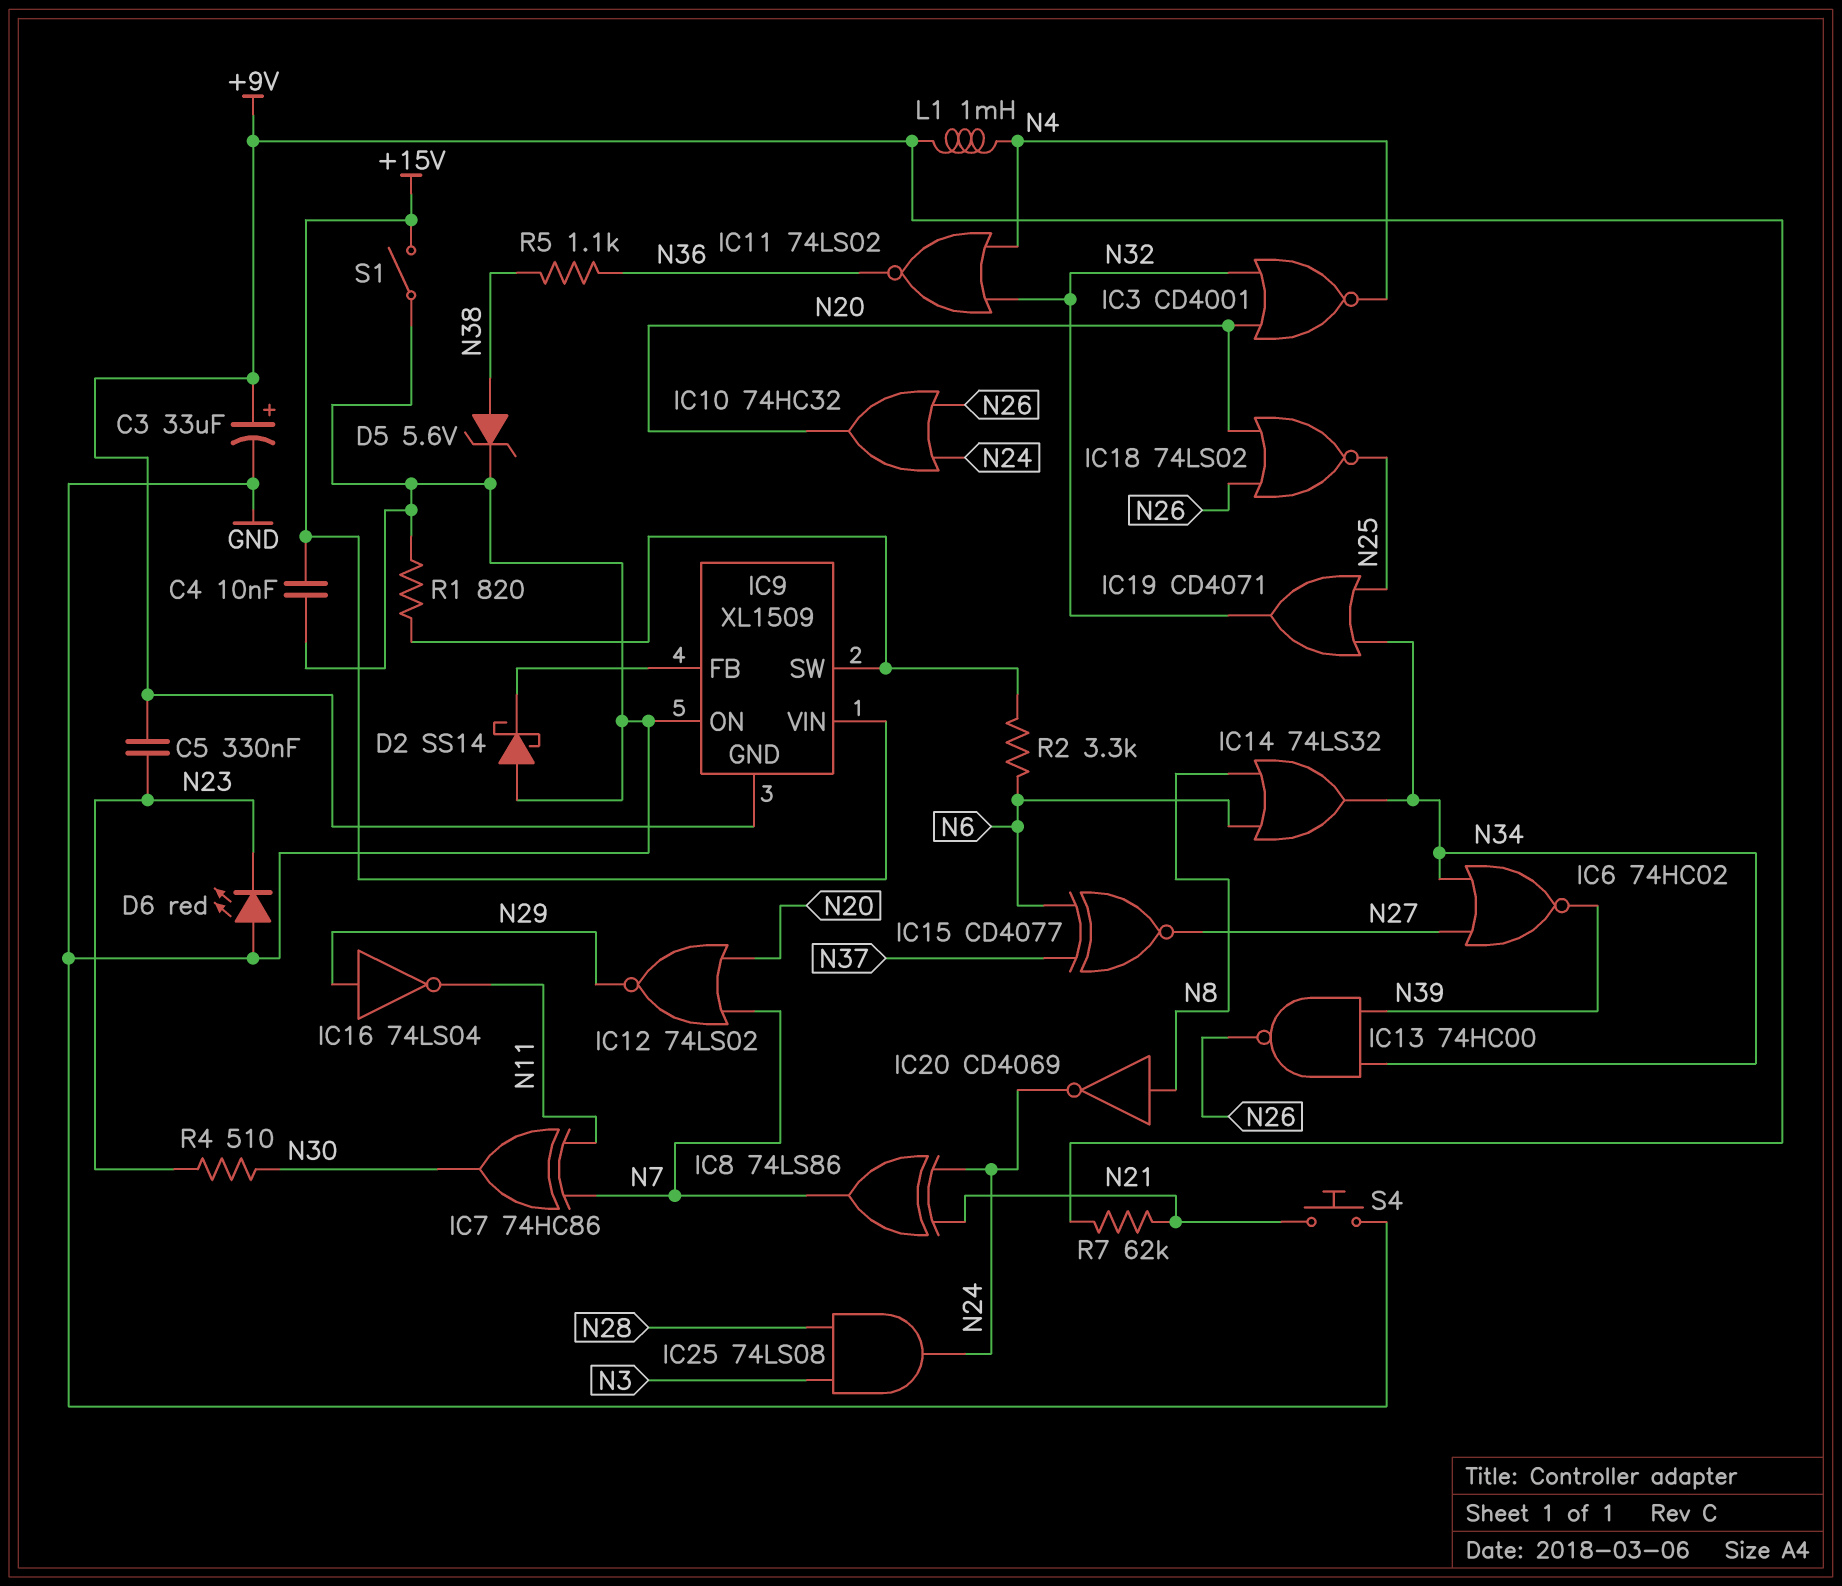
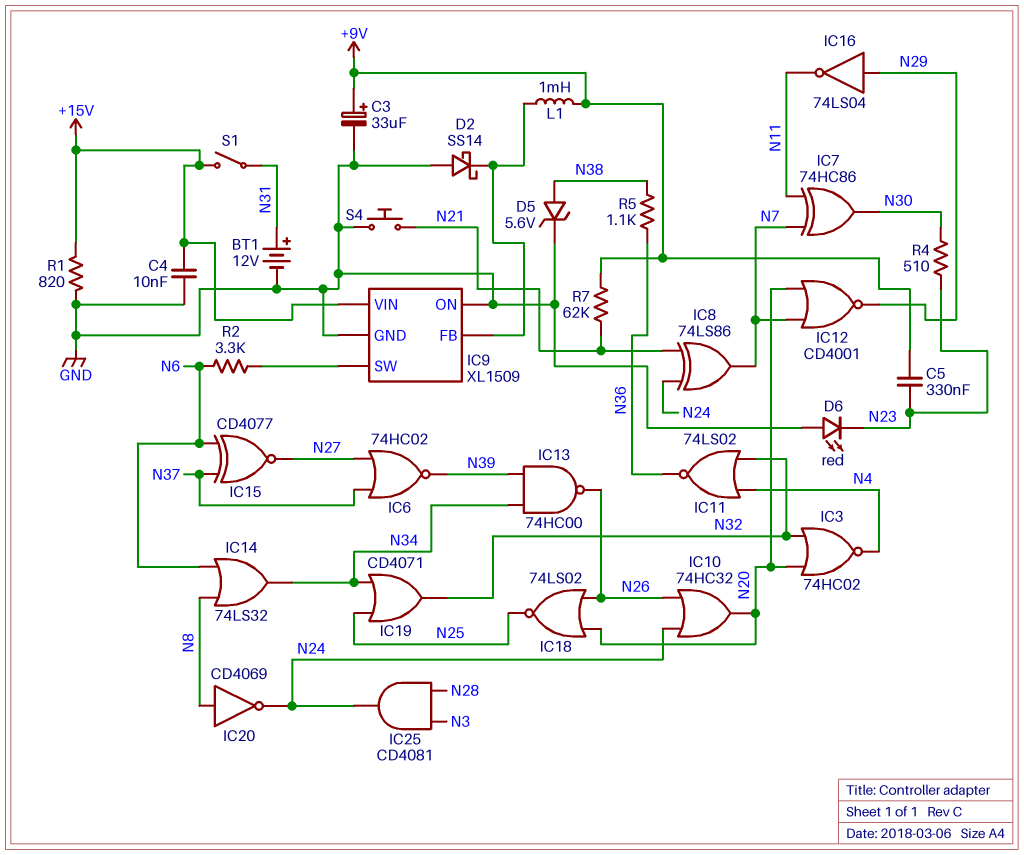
BT1: none -> 12V (plus N31, minus GND)
IC3: NOR CD4001 (in N20, in N32, out N4) -> NOR 74HC02 (in N20, in N32, out N4)
IC6: NOR 74HC02 (in N27, in N34, out N39) -> NOR 74HC02 (in N27, in N37, out N39)
IC9 pin GND: +9V -> GND
IC12: NOR 74LS02 (in N7, in N20, out N29) -> NOR CD4001 (in N7, in N20, out N29)
IC25: AND 74LS08 (in N3, in N28, out N24) -> AND CD4081 (in N3, in N28, out N24)
L1: 1mH (+9V, N4) -> 1mH (+9V, IC9/FB)
R1: 820 (GND, IC9/SW) -> 820 (+15V, GND)
S1: switch (+15V, GND) -> switch (+15V, N31)

